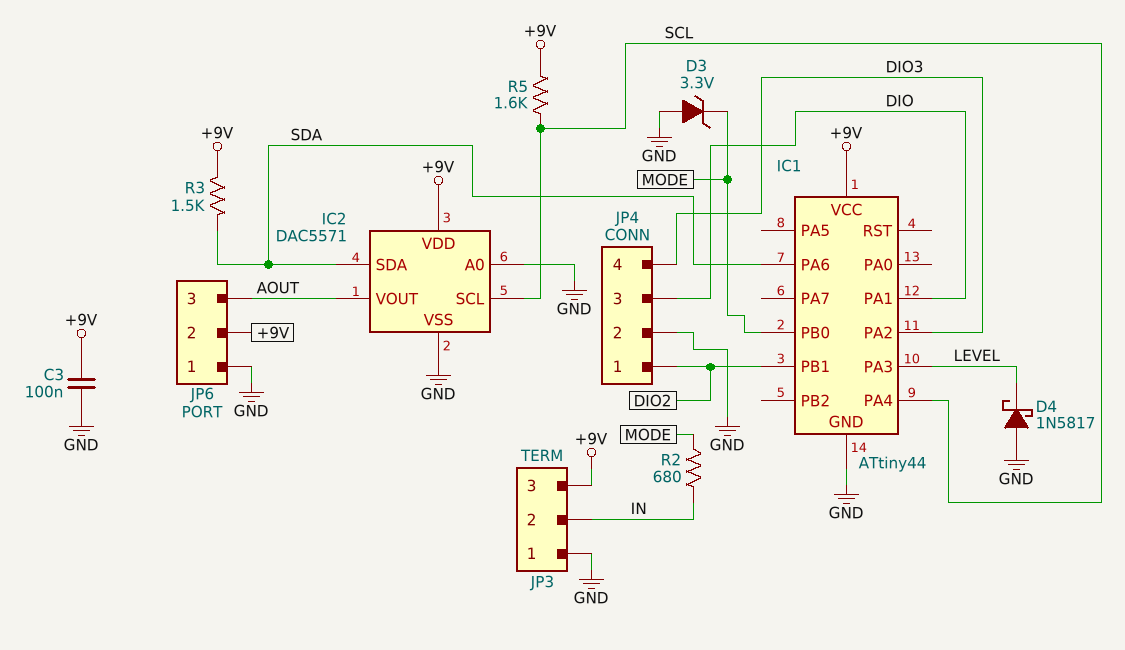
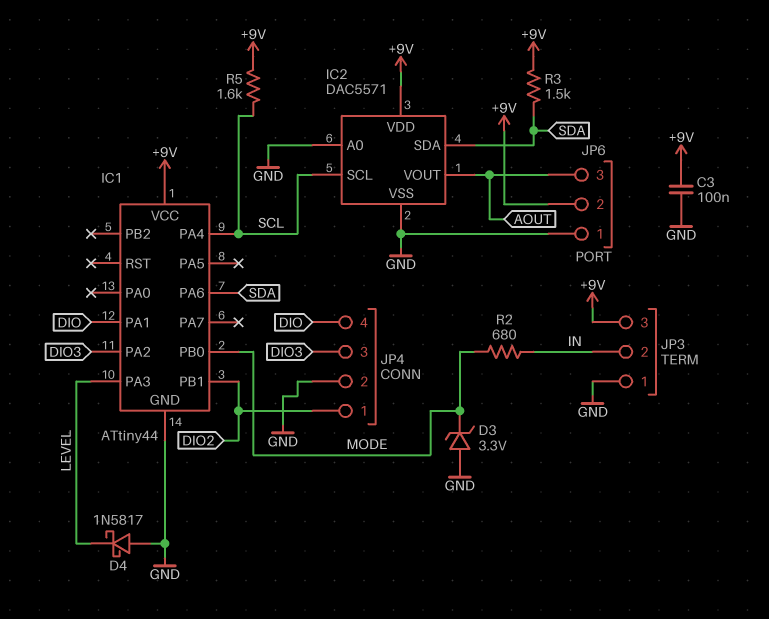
JP4 pin 3: DIO -> DIO3
JP4 pin 4: DIO3 -> DIO

